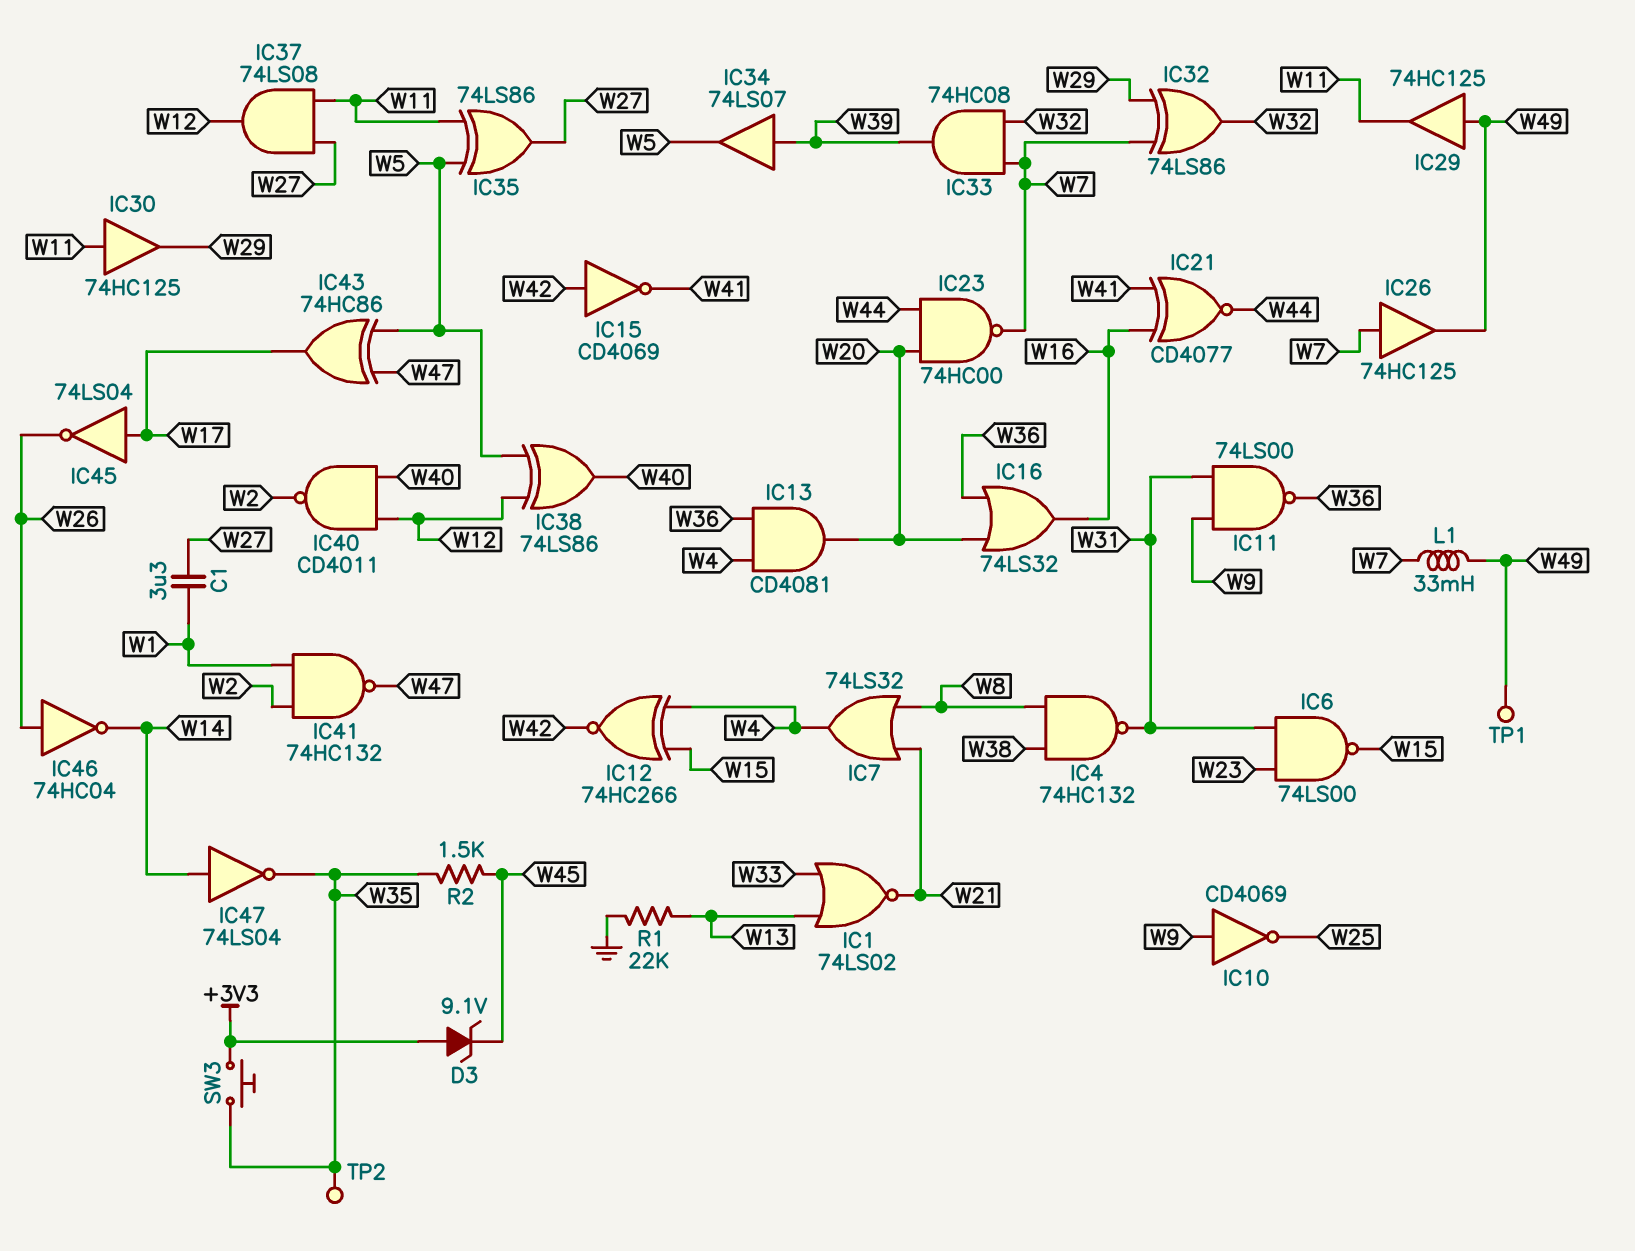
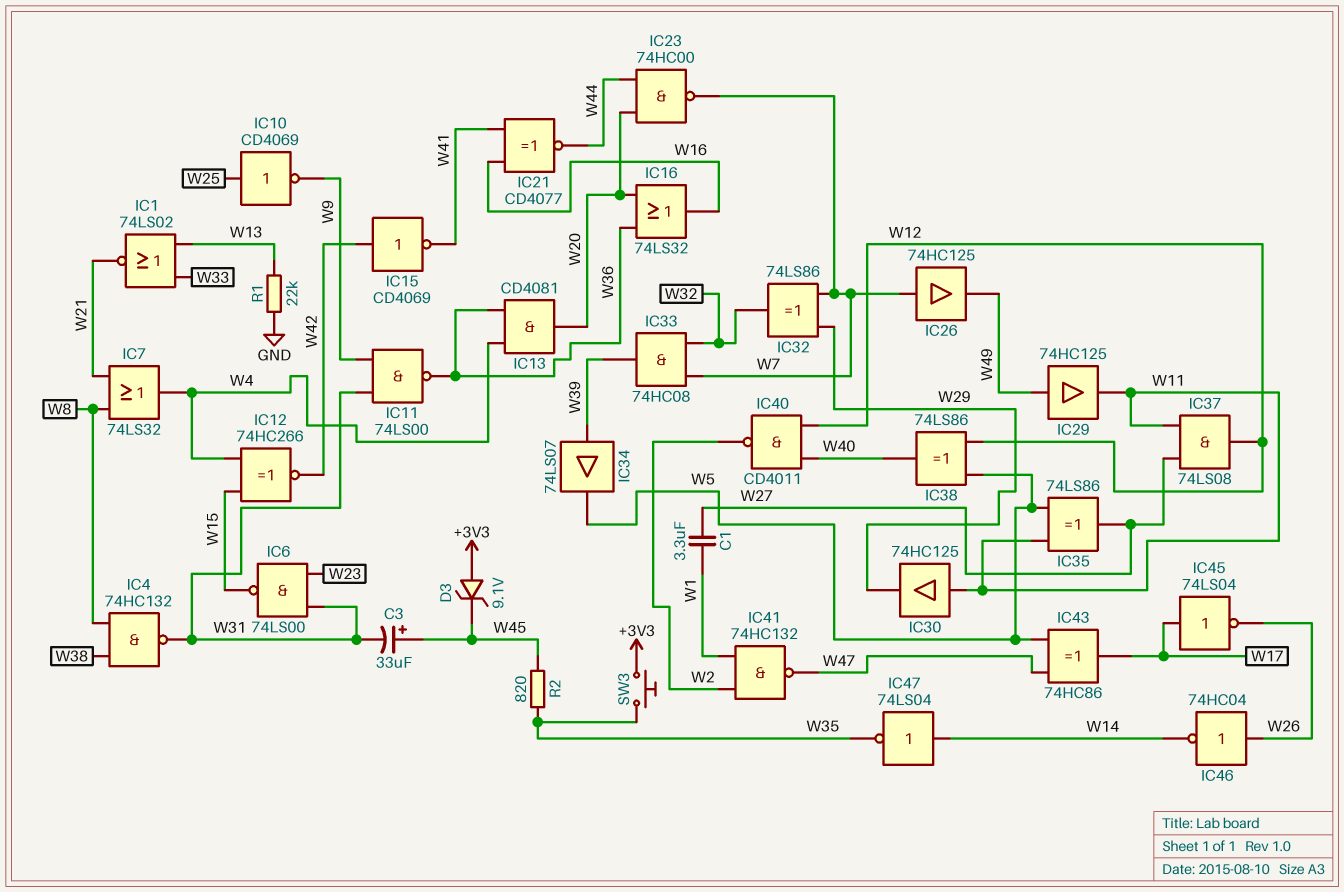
C3: none -> 33uF (plus W45, minus W31)
IC10: NOT CD4069 (in W9, out W25) -> NOT CD4069 (in W25, out W9)
L1: 33mH (W7, W49) -> none
R2: 1.5k (W35, W45) -> 820 (W35, W45)
TP1: test point (W49) -> none
TP2: test point (W35) -> none

